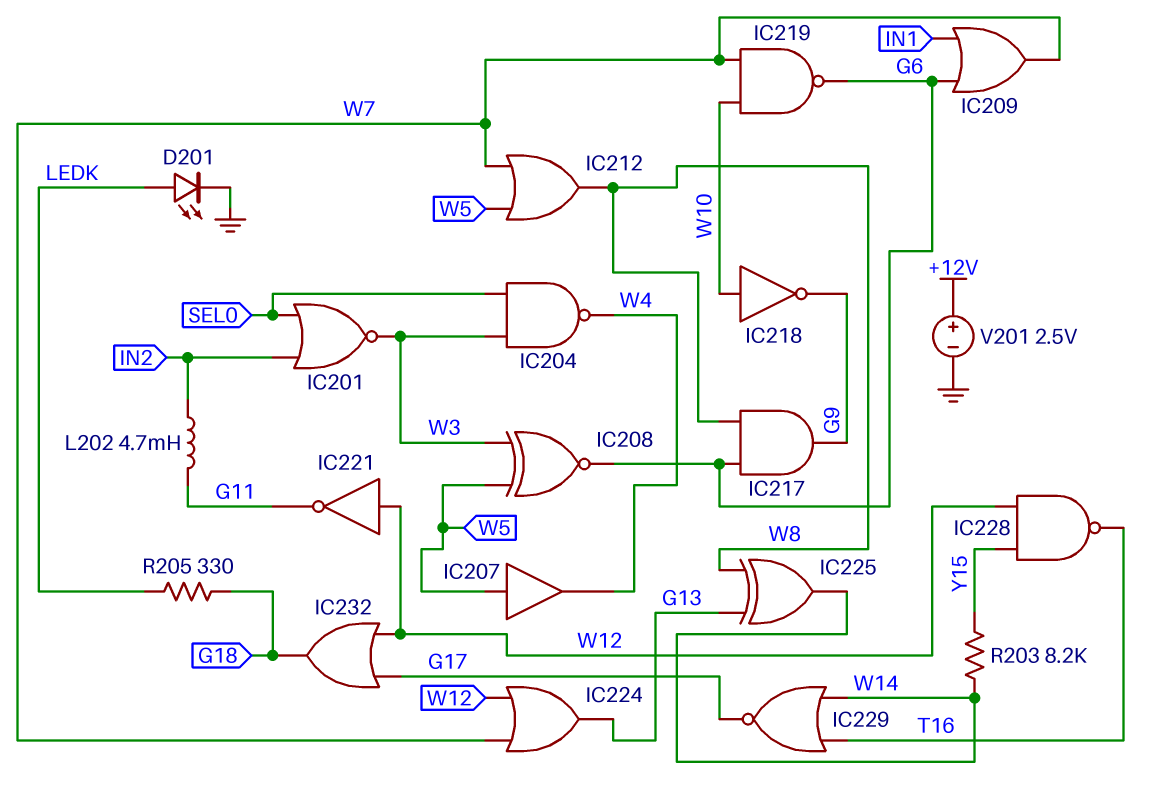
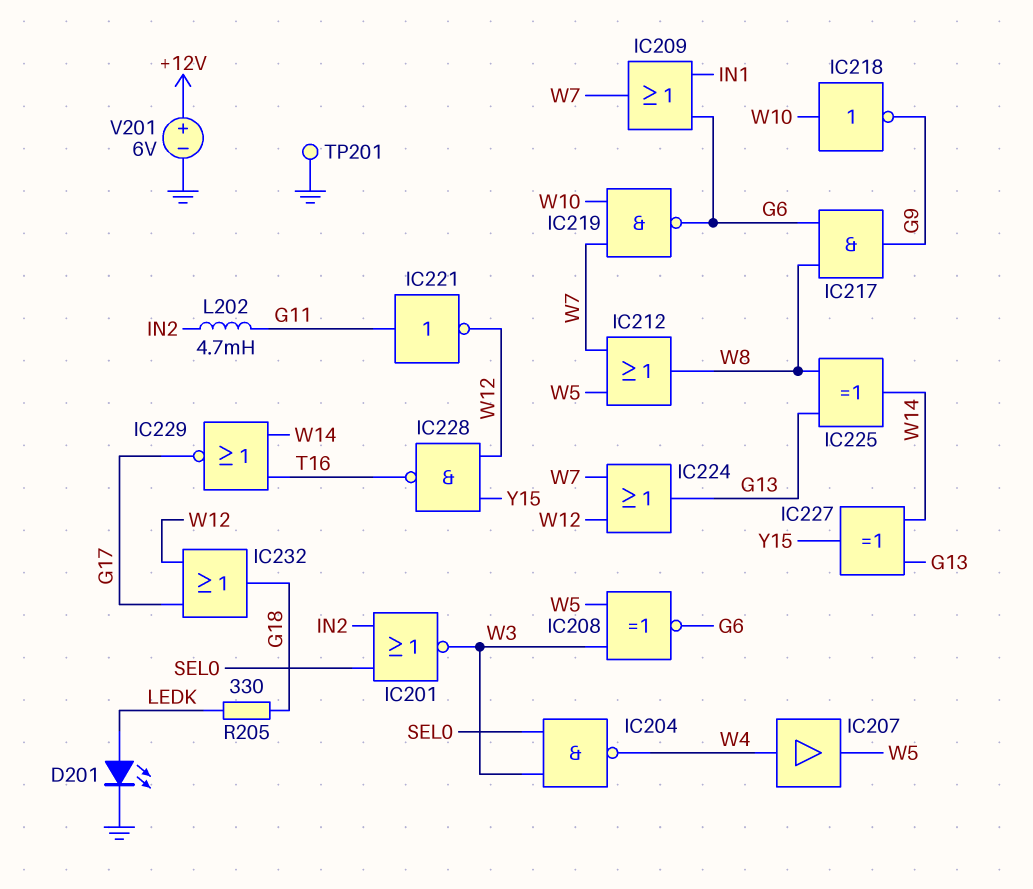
IC207: buffer (in W5, out W4) -> buffer (in W4, out W5)
IC221: NOT (in W12, out G11) -> NOT (in G11, out W12)
IC227: none -> XOR (in G13, in W14, out Y15)
R203: 8.2k (W14, Y15) -> none
TP201: none -> test point (GND)
V201: 2.5V (plus +12V, minus GND) -> 6V (plus +12V, minus GND)

